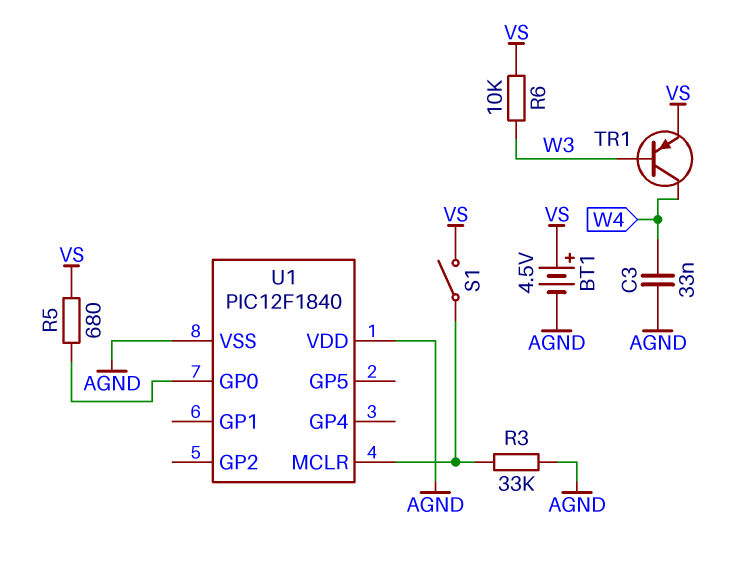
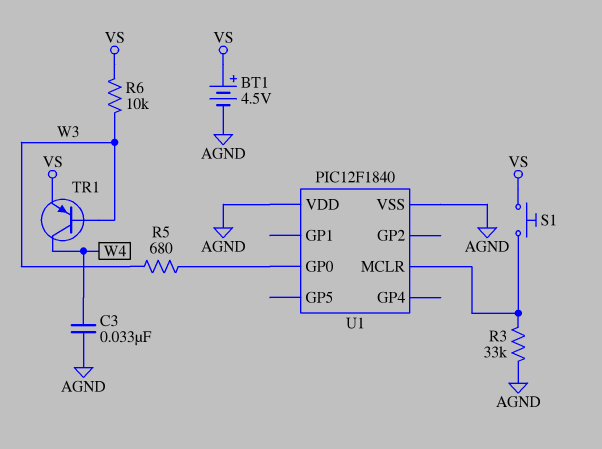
R5: 680 (U1/GP0, VS) -> 680 (U1/GP0, W3)
S1: switch (U1/MCLR, VS) -> button (U1/MCLR, VS)

